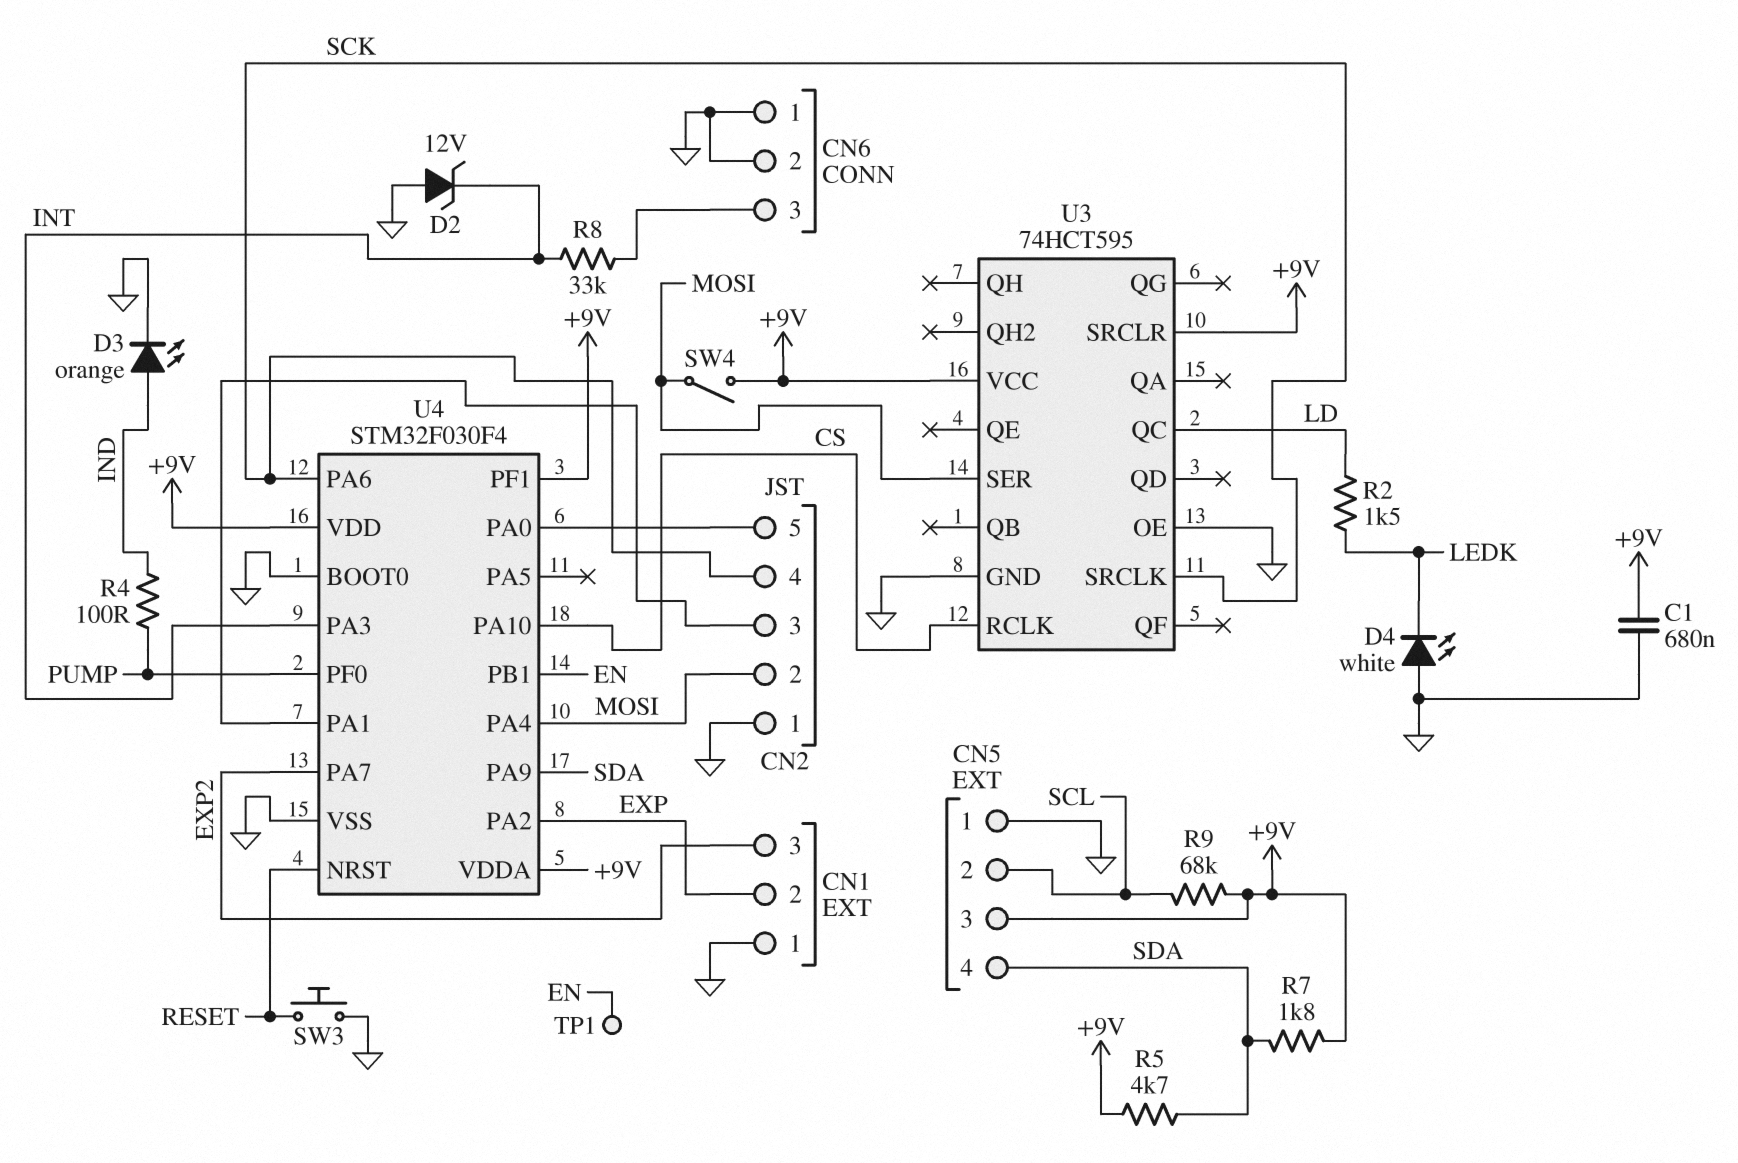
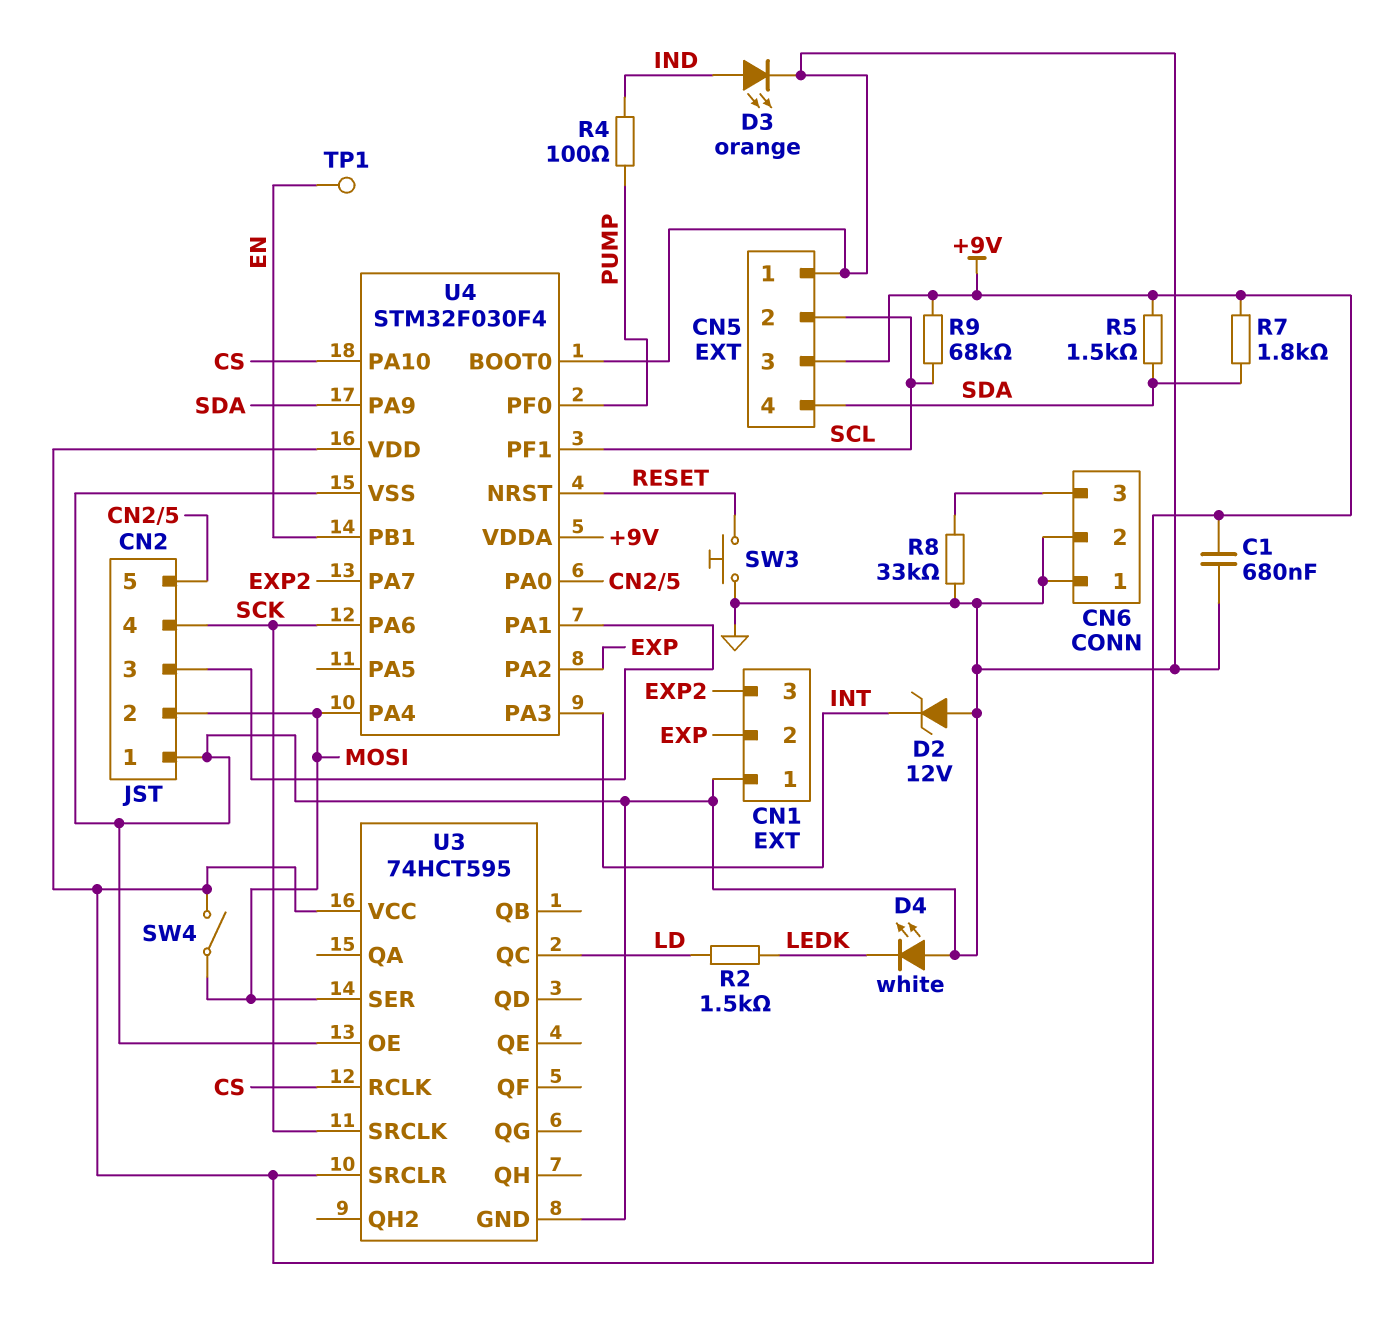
R5: 4.7k (+9V, SDA) -> 1.5k (+9V, SDA)
R8: 33k (CN6/3, INT) -> 33k (CN6/3, GND)
U4 pin PF1: +9V -> SCL

